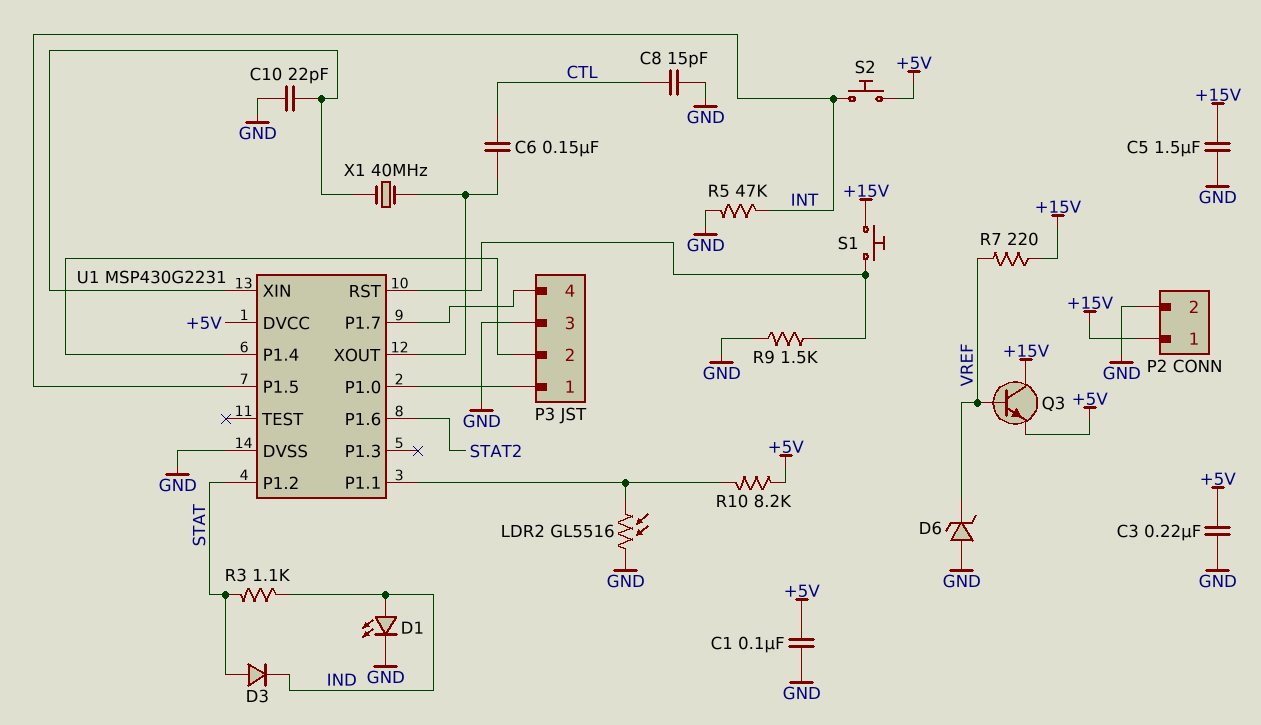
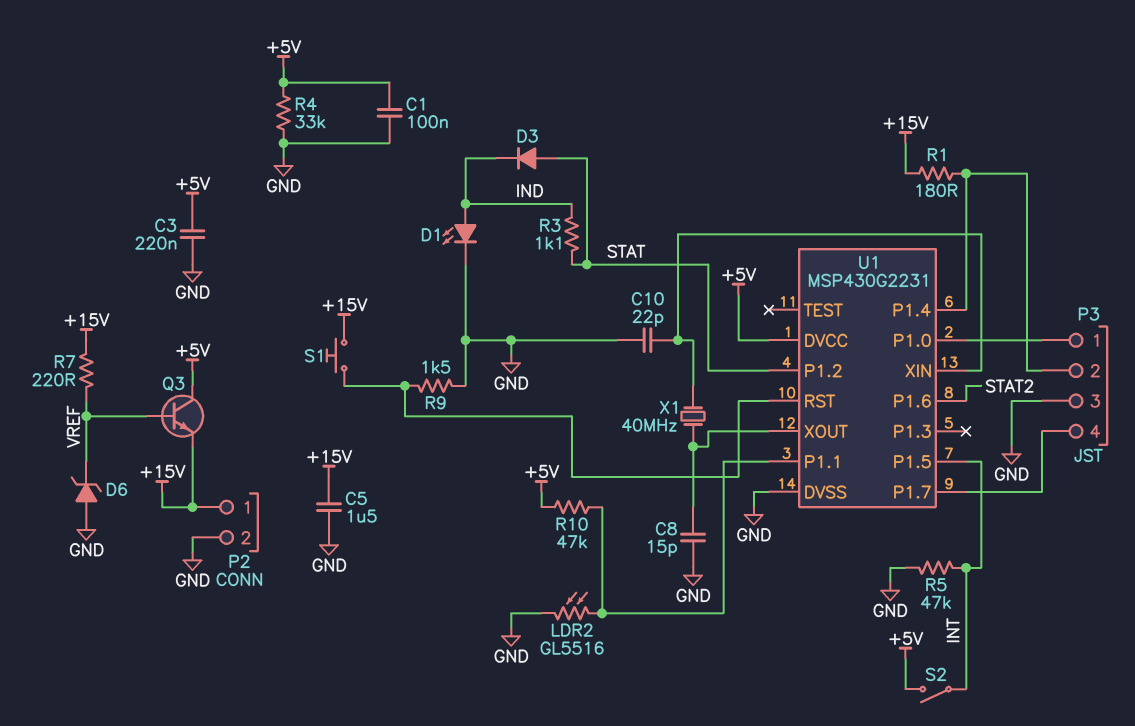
C6: 150nF (CTL, U1/XOUT) -> none
C8: 15pF (CTL, GND) -> 15pF (GND, U1/XOUT)
Q3: NPN (B VREF, C +15V, E +5V) -> NPN (B VREF, C +5V, E +15V)
R1: none -> 180 (+15V, P3/2)
R4: none -> 33k (+5V, GND)
R10: 8.2k (+5V, U1/P1.1) -> 47k (+5V, U1/P1.1)
S2: button (+5V, INT) -> switch (+5V, INT)

